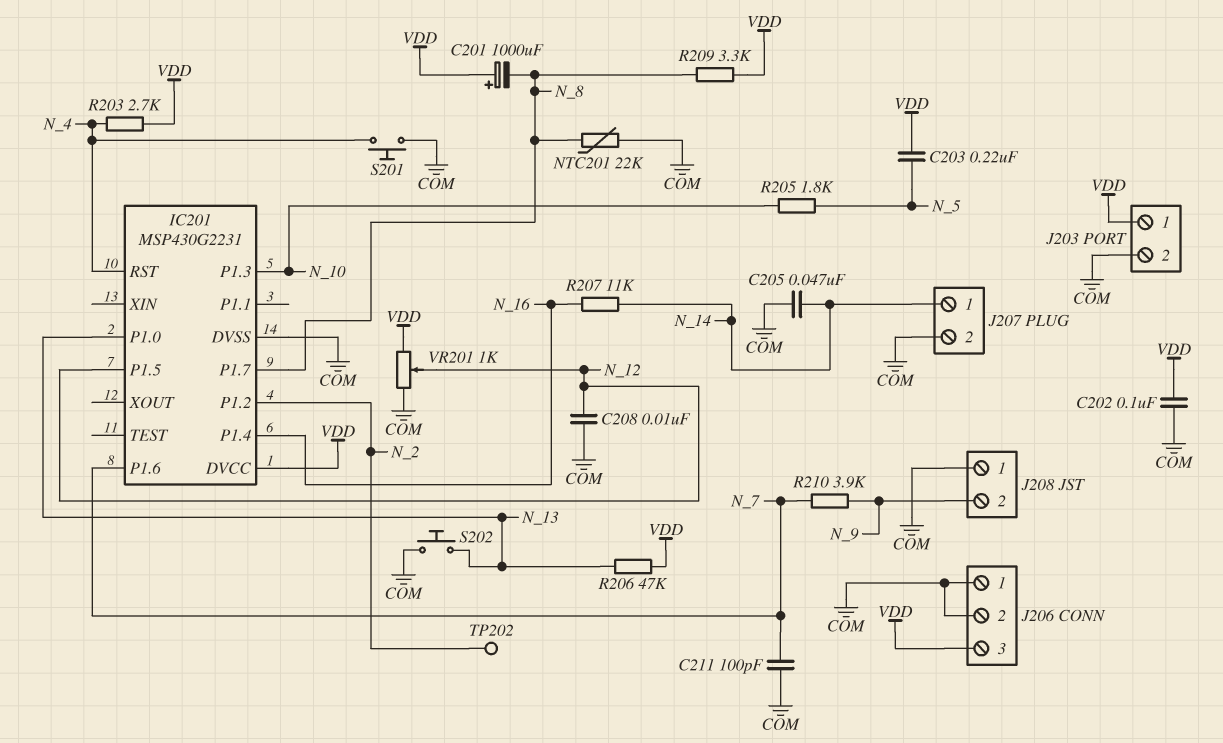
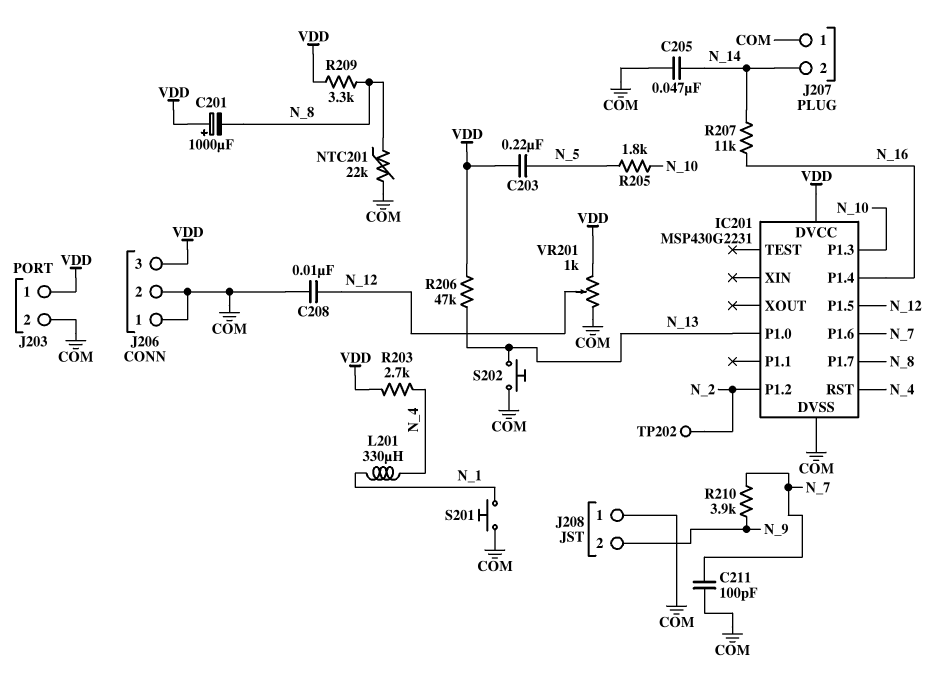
C202: 100nF (COM, VDD) -> none
J207 pin 1: N_14 -> COM
J207 pin 2: COM -> N_14
L201: none -> 330uH (N_1, N_4)
S201: button (COM, N_4) -> button (COM, N_1)

